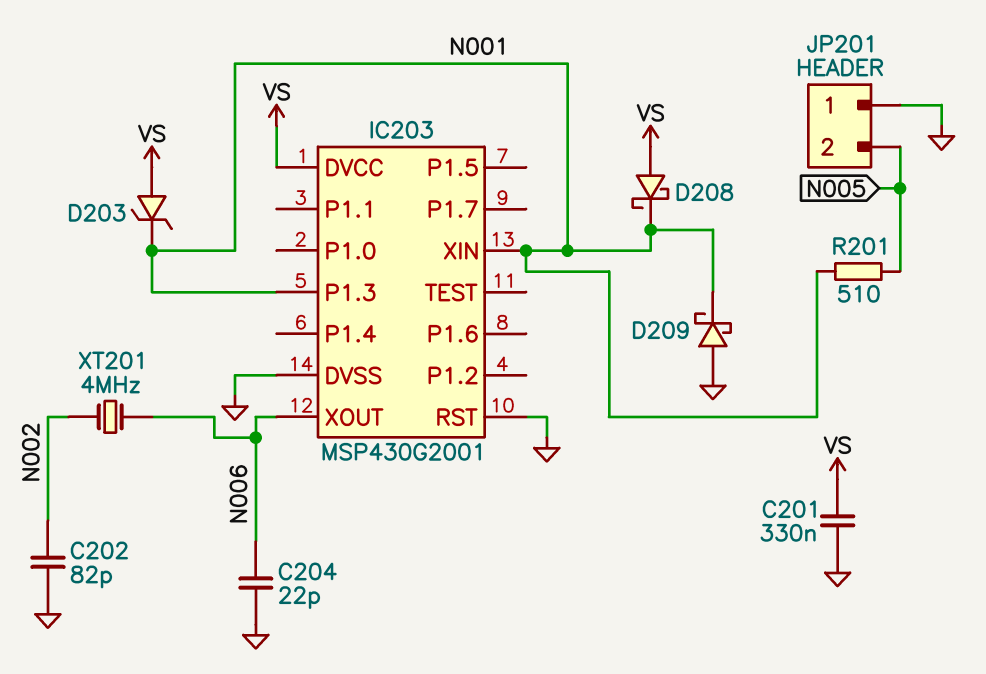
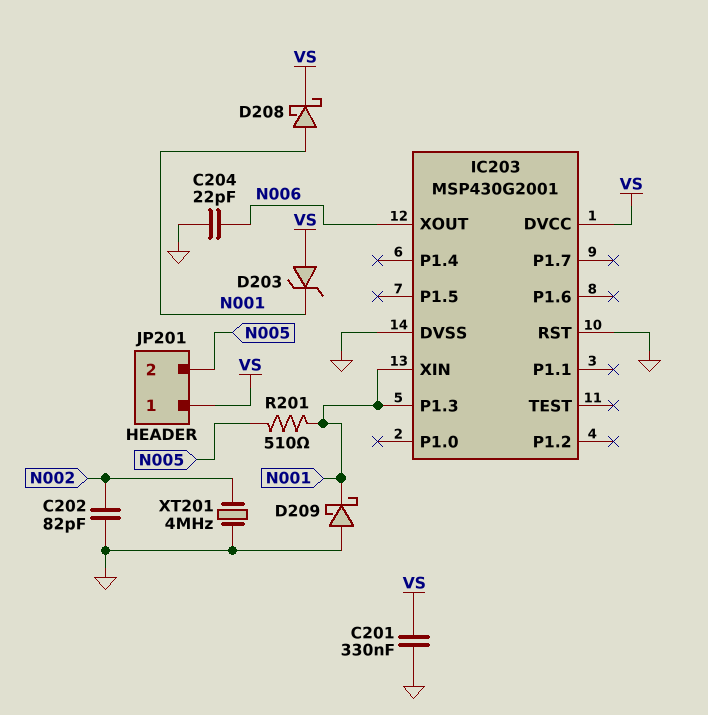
D208: schottky (A VS, K N001) -> schottky (A N001, K VS)
JP201 pin 1: GND -> VS
XT201: 4MHz (N002, N006) -> 4MHz (GND, N002)

